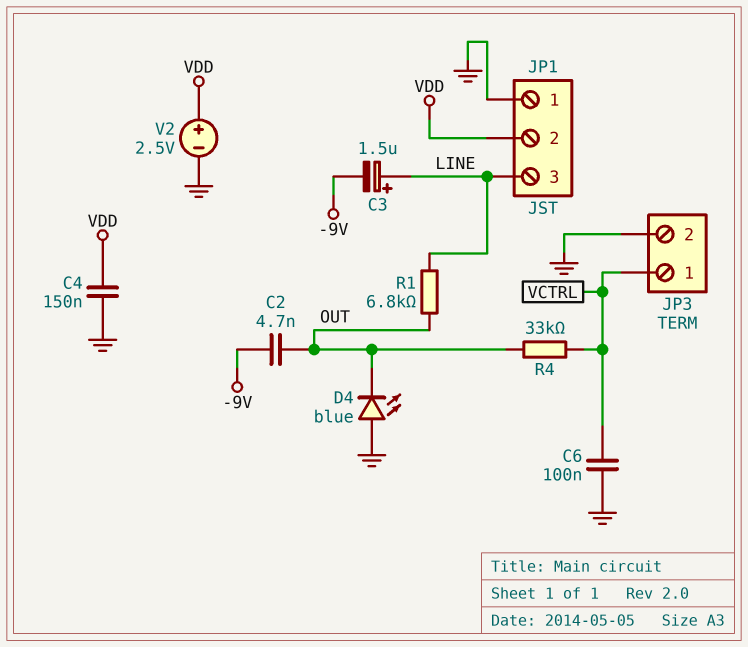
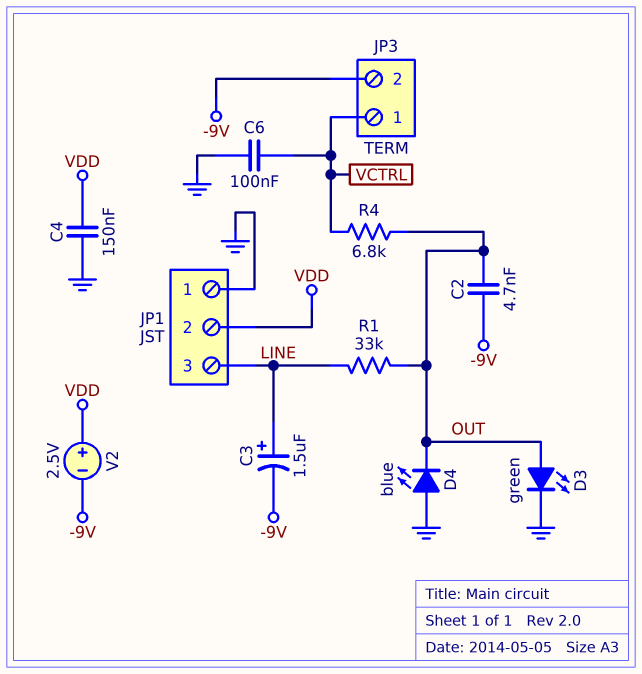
D3: none -> LED green (A OUT, K GND)
JP3 pin 2: GND -> -9V
R1: 6.8k (LINE, OUT) -> 33k (LINE, OUT)
R4: 33k (OUT, VCTRL) -> 6.8k (OUT, VCTRL)
V2: 2.5V (plus VDD, minus GND) -> 2.5V (plus VDD, minus -9V)

